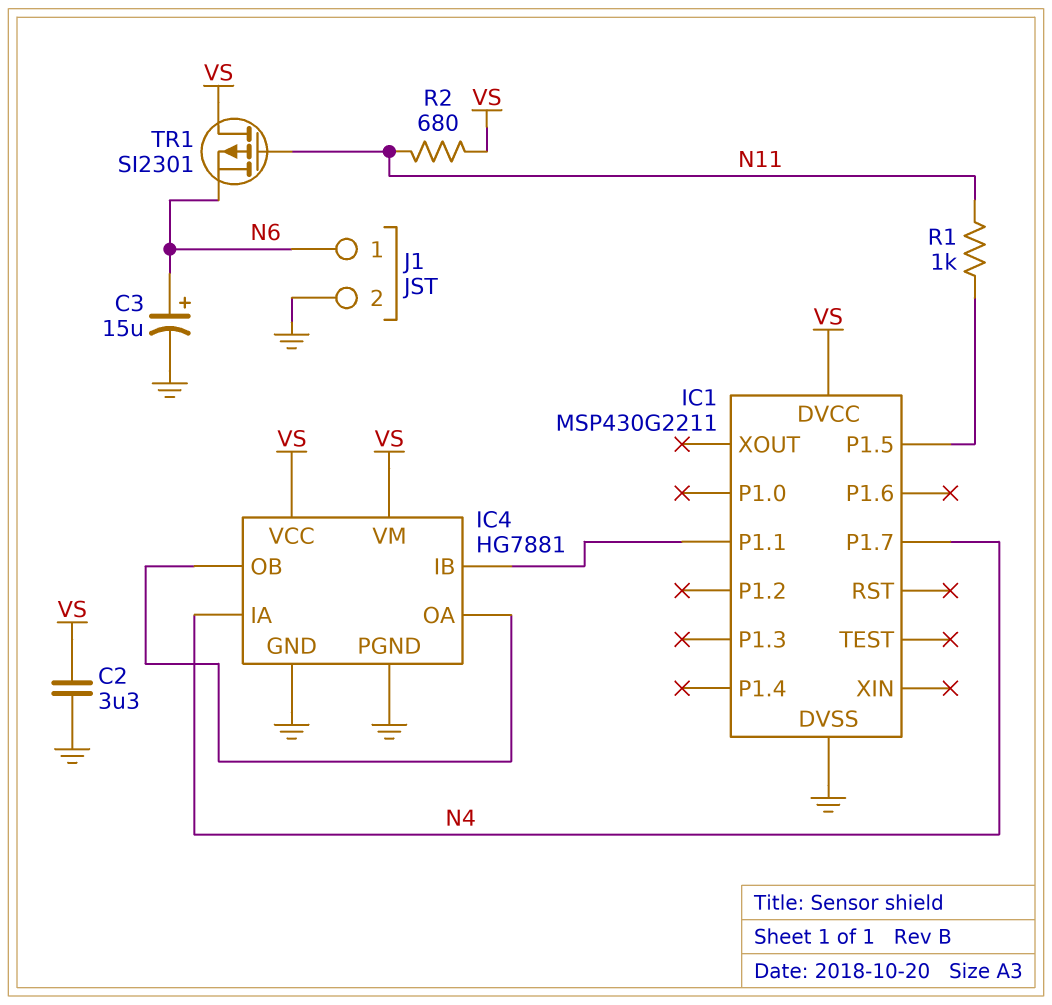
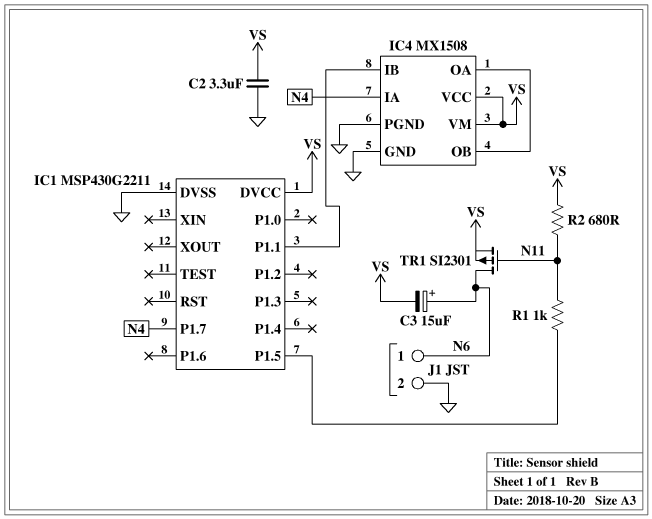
C3: 15uF (plus N6, minus GND) -> 15uF (plus N6, minus VS)
IC4: HG7881 -> MX1508
TR1: PMOS SI2301 (G N11, D VS, S N6) -> PMOS SI2301 (G N11, D N6, S VS)

